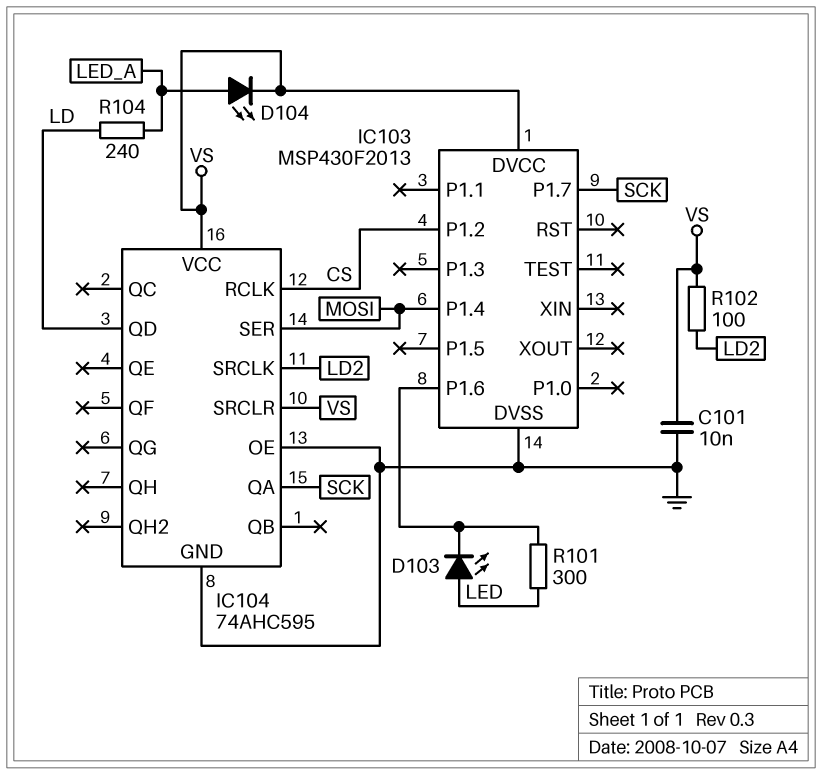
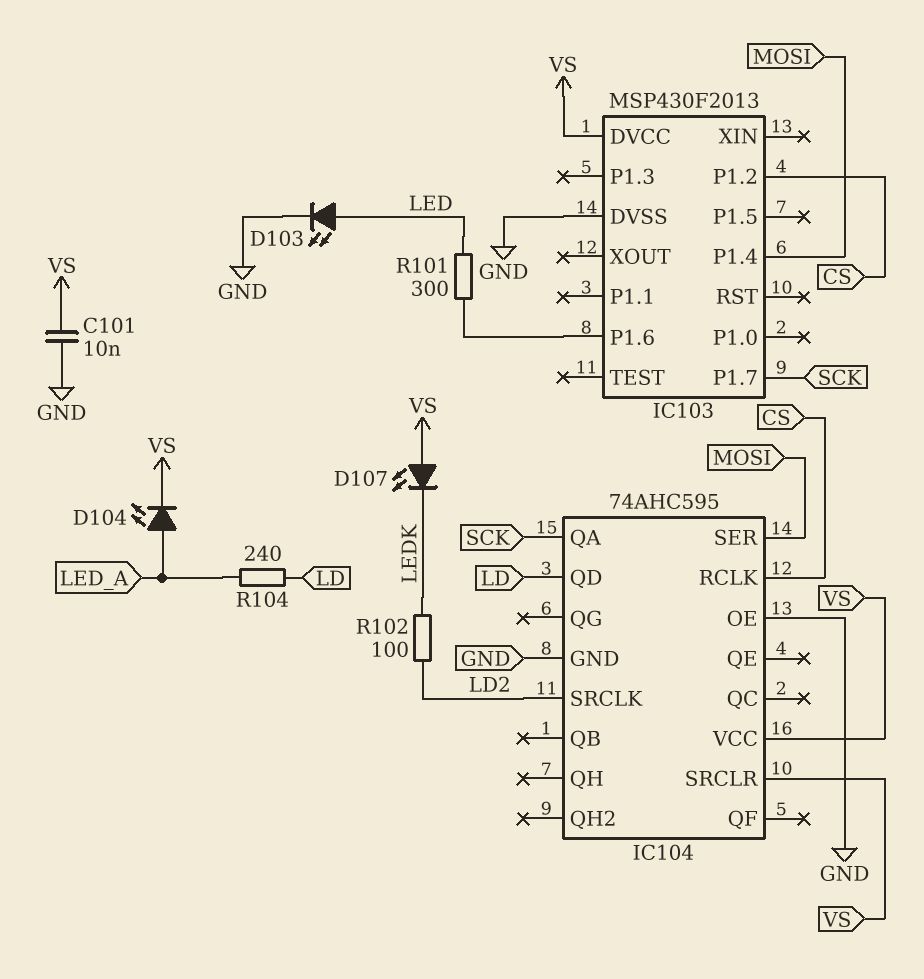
D103: LED (A LED, K IC103/P1.6) -> LED (A LED, K GND)
D107: none -> LED (A VS, K LEDK)
R102: 100 (LD2, VS) -> 100 (LD2, LEDK)

